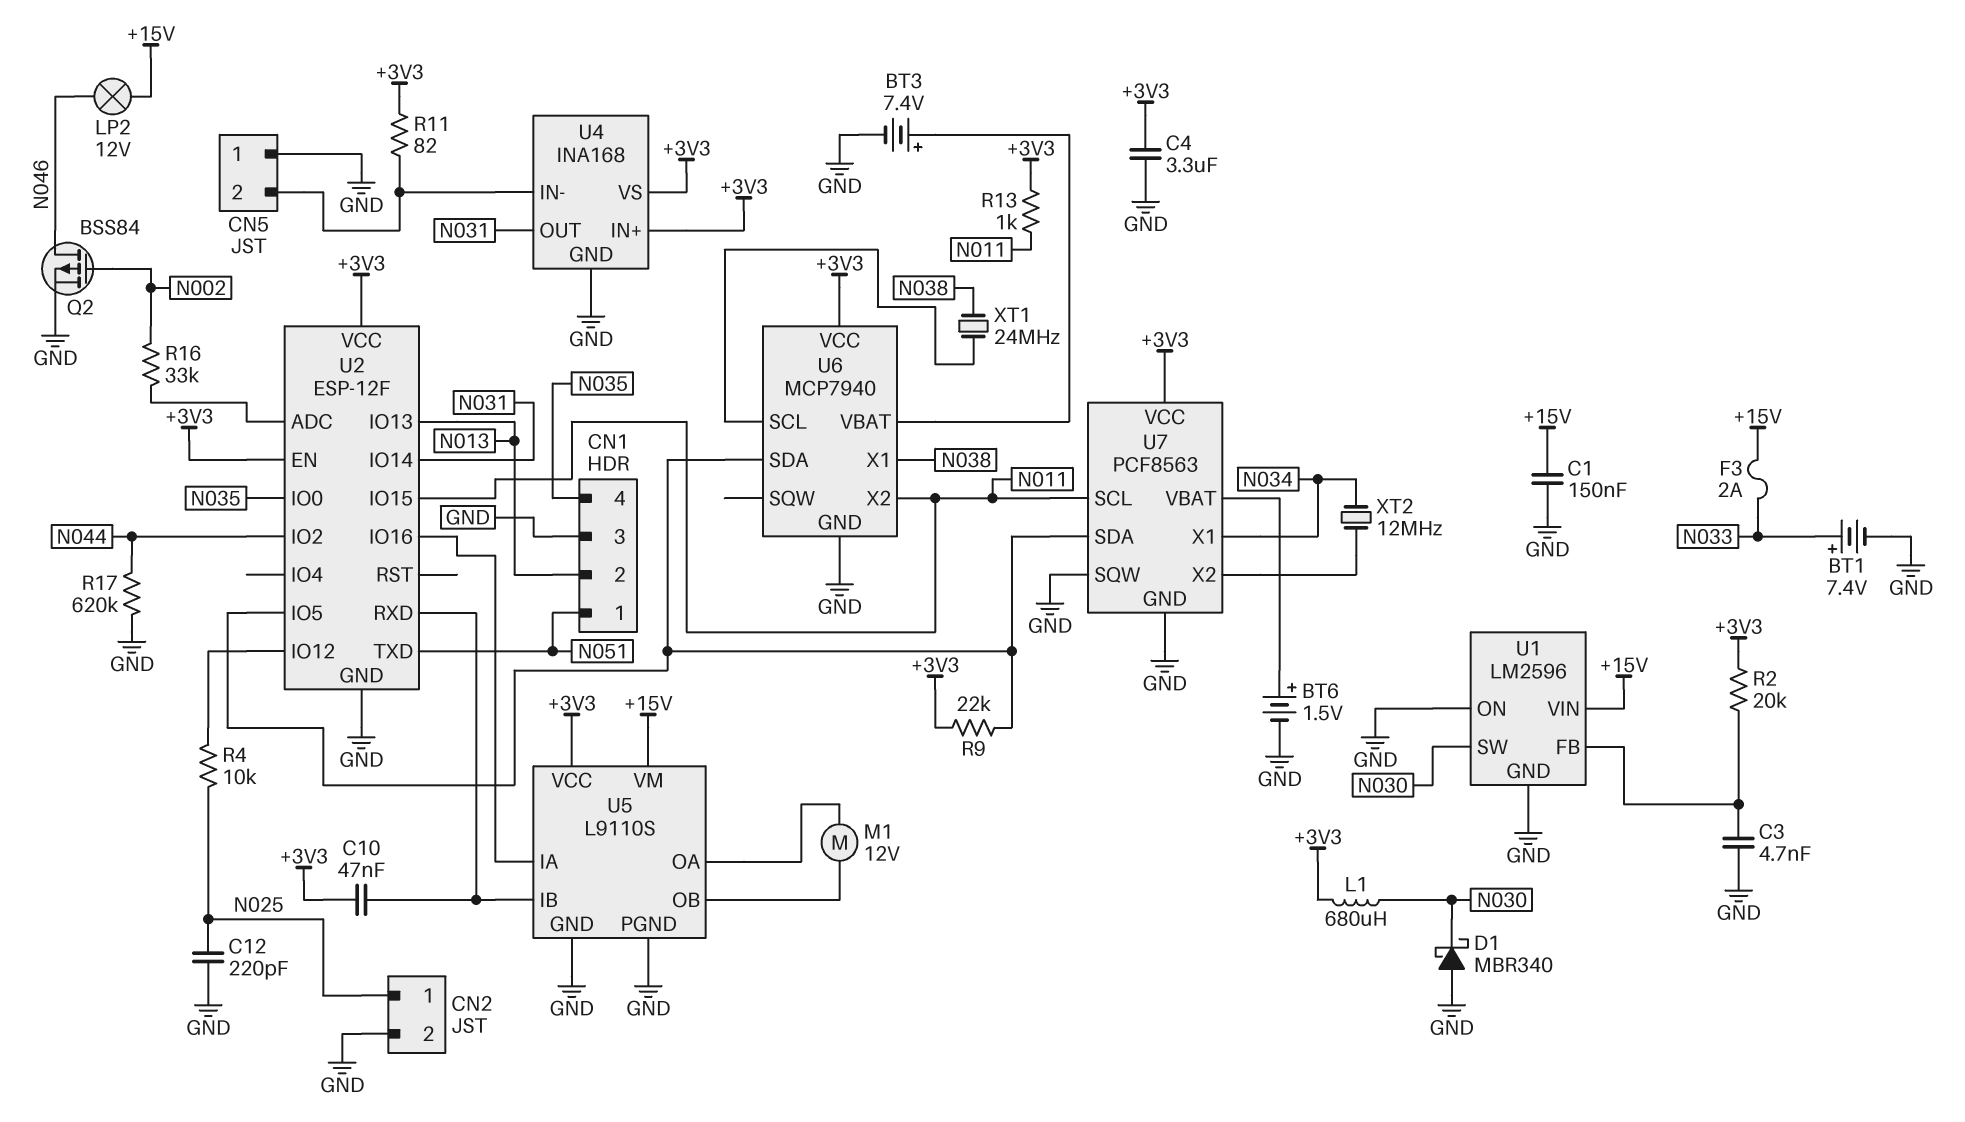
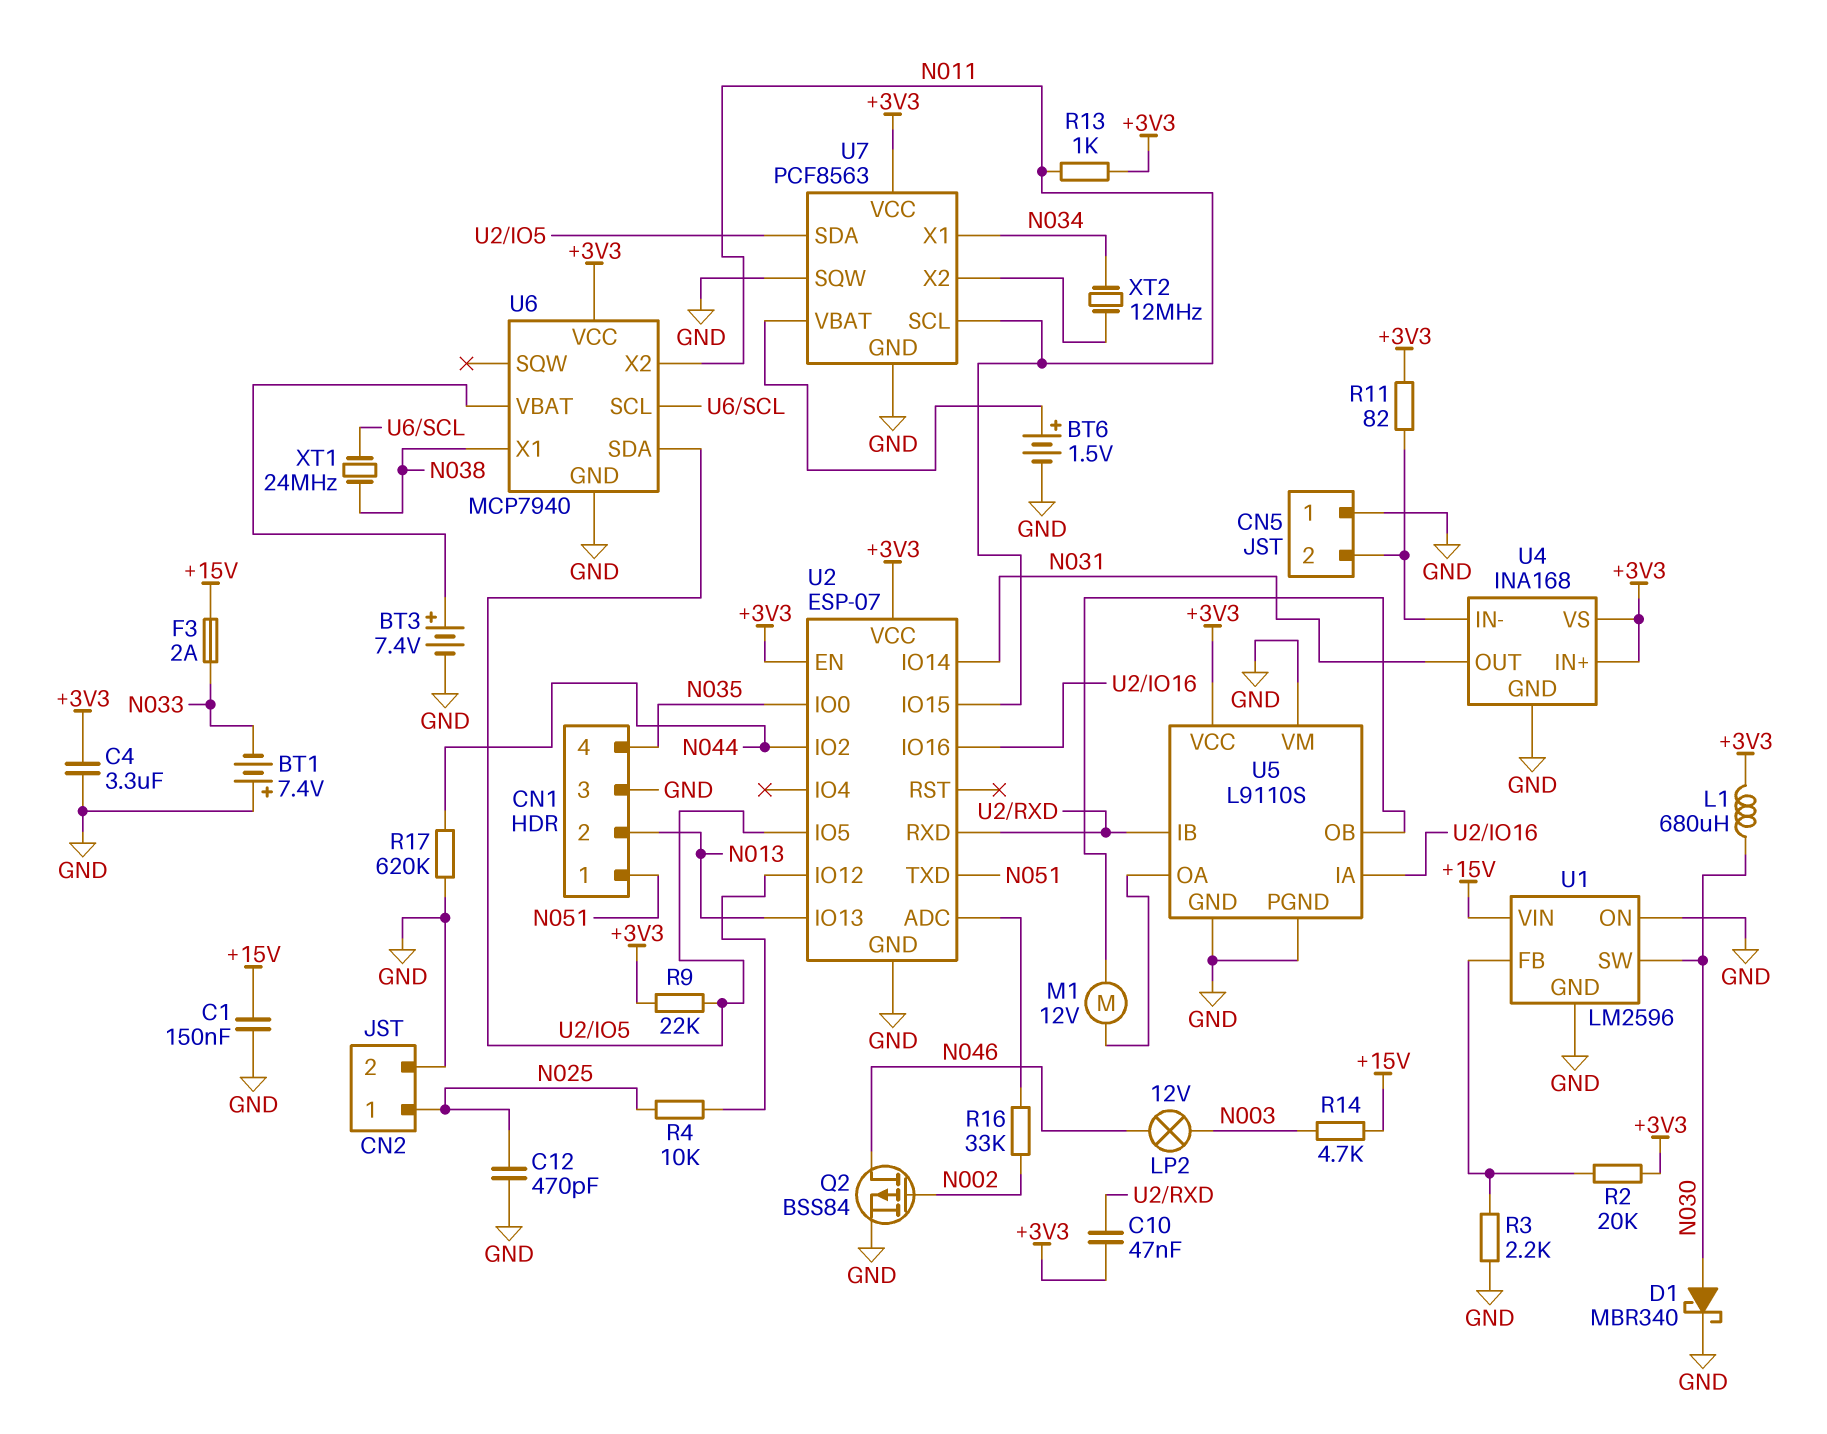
BT1: 7.4V (plus N033, minus GND) -> 7.4V (plus GND, minus N033)
C3: 4.7nF (GND, U1/FB) -> none
C12: 220pF (GND, N025) -> 470pF (GND, N025)
D1: schottky MBR340 (A GND, K N030) -> schottky MBR340 (A N030, K GND)
LP2: lamp 12V (+15V, N046) -> lamp 12V (N003, N046)
R3: none -> 2.2k (GND, U1/FB)
R14: none -> 4.7k (+15V, N003)
U2: ESP-12F -> ESP-07
U5 pin VM: +15V -> GND

